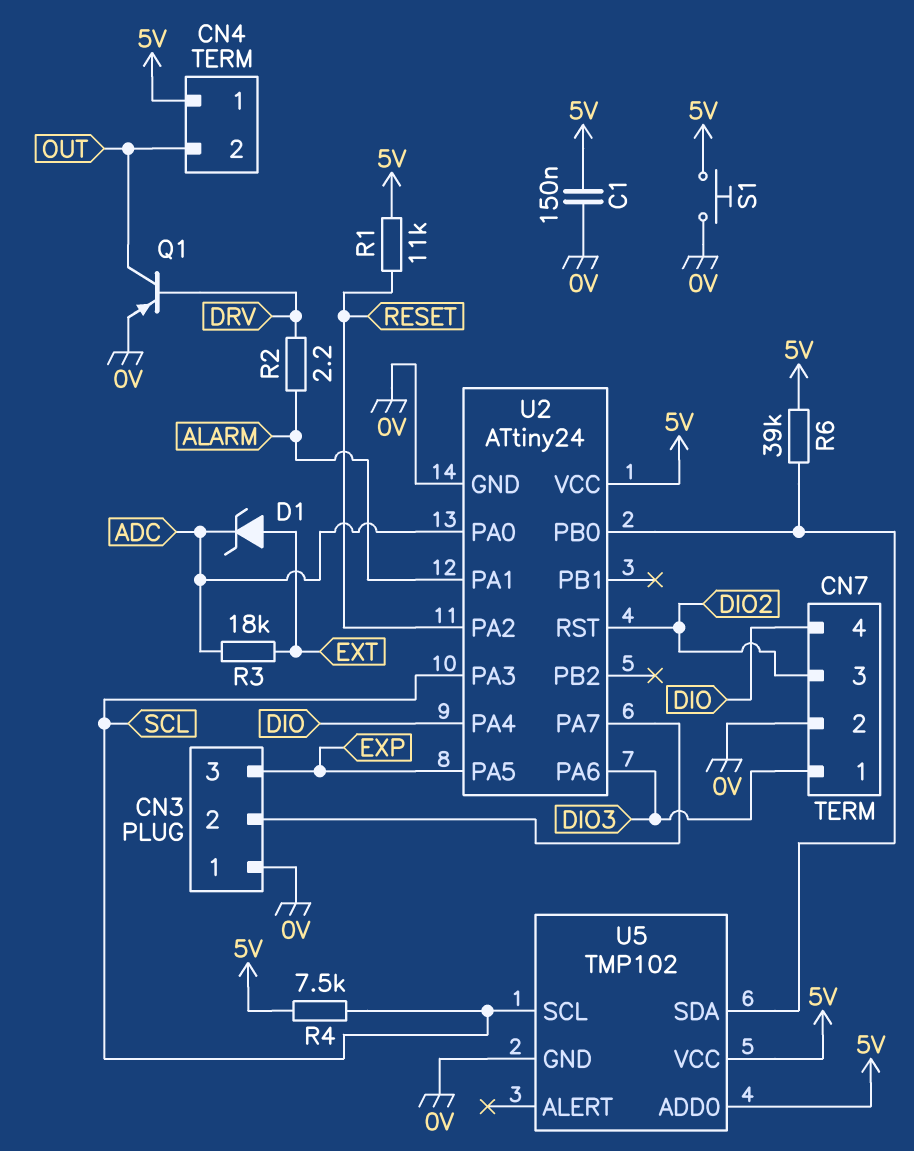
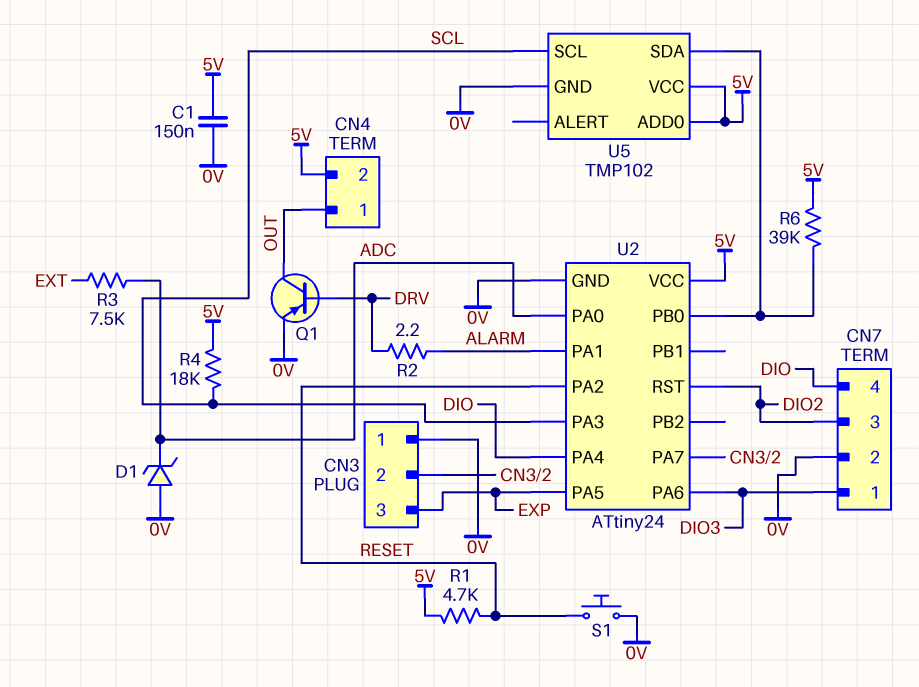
CN4 pin 1: 5V -> OUT
CN4 pin 2: OUT -> 5V
D1: zener (A EXT, K ADC) -> zener (A 0V, K ADC)
R1: 11k (5V, RESET) -> 4.7k (5V, RESET)
R3: 18k (ADC, EXT) -> 7.5k (ADC, EXT)
R4: 7.5k (5V, SCL) -> 18k (5V, SCL)
S1: button (0V, 5V) -> button (0V, RESET)

